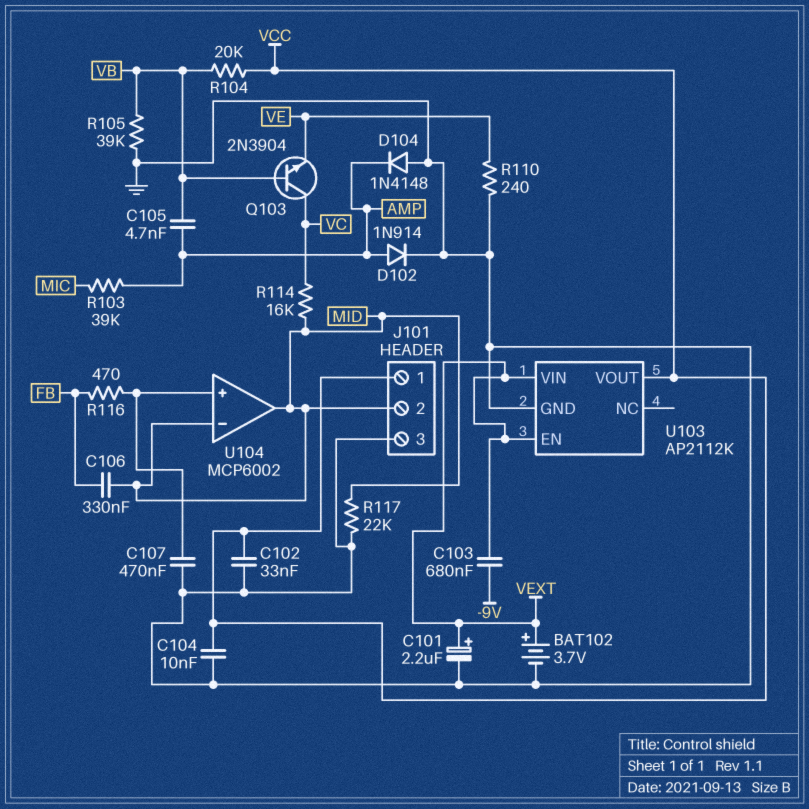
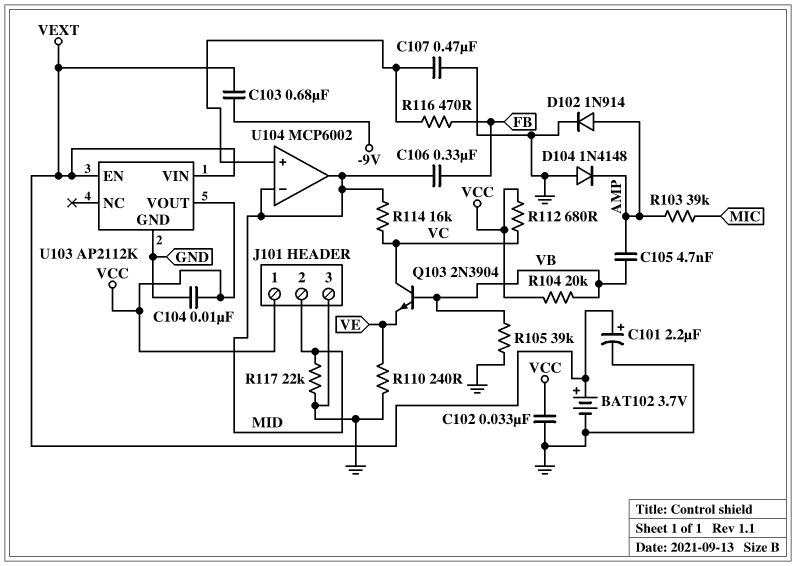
R112: none -> 680 (VC, VCC)

